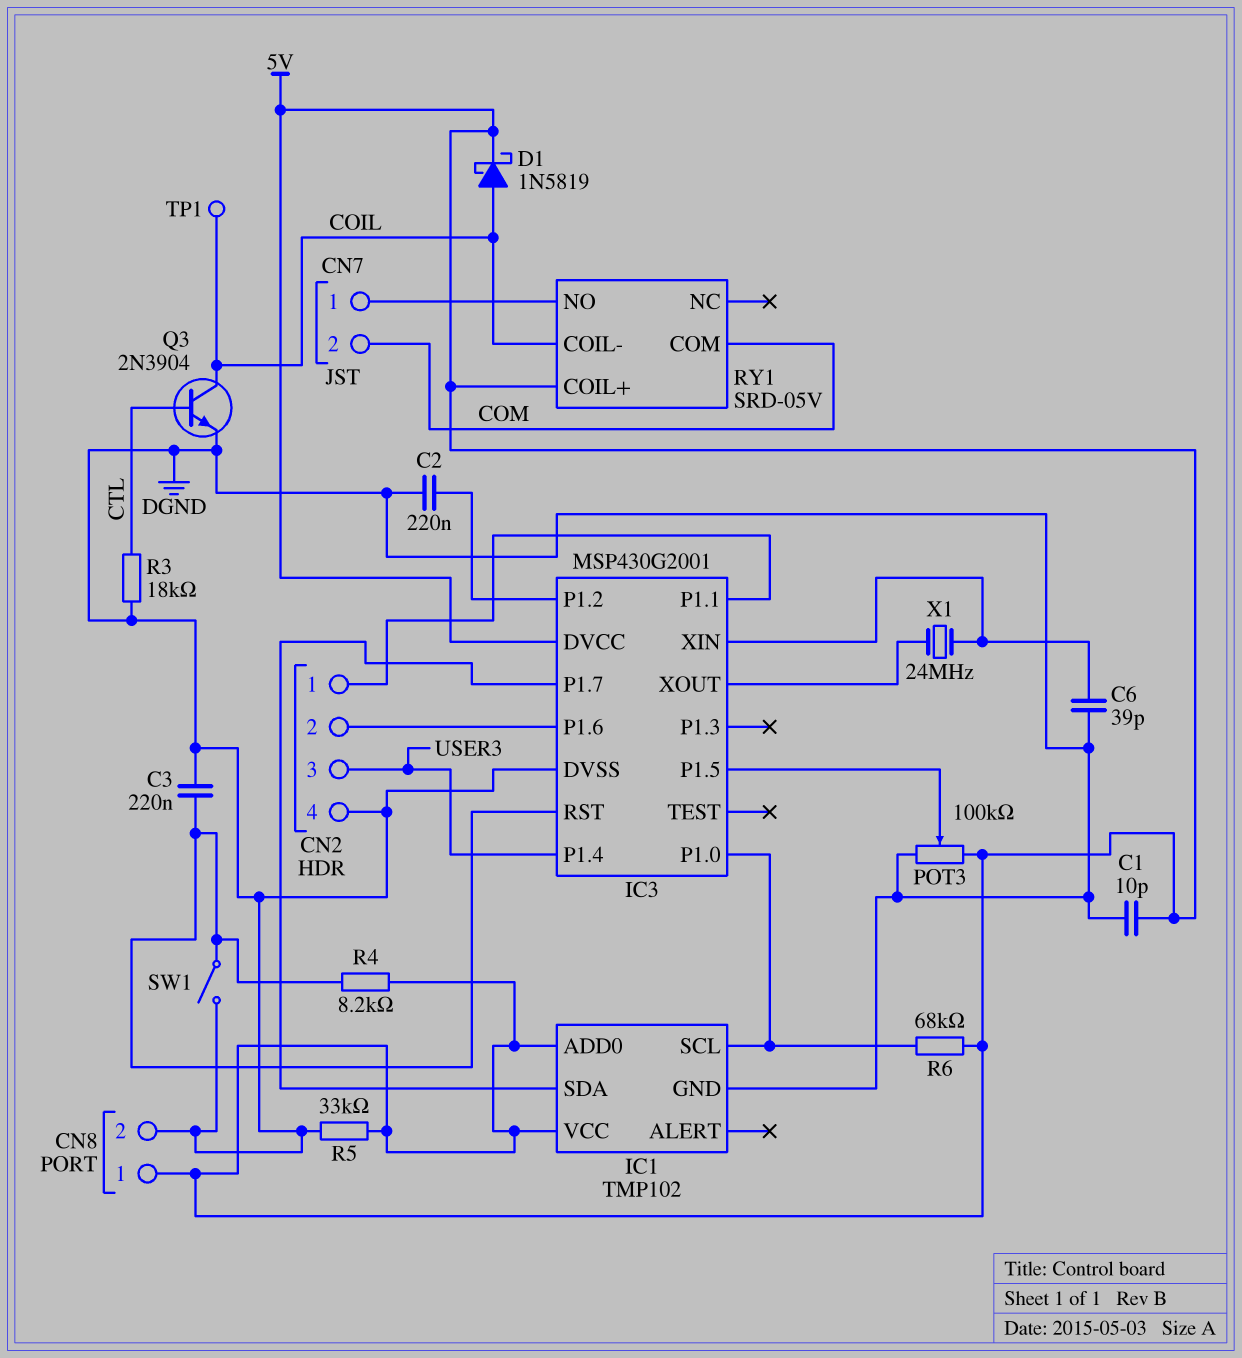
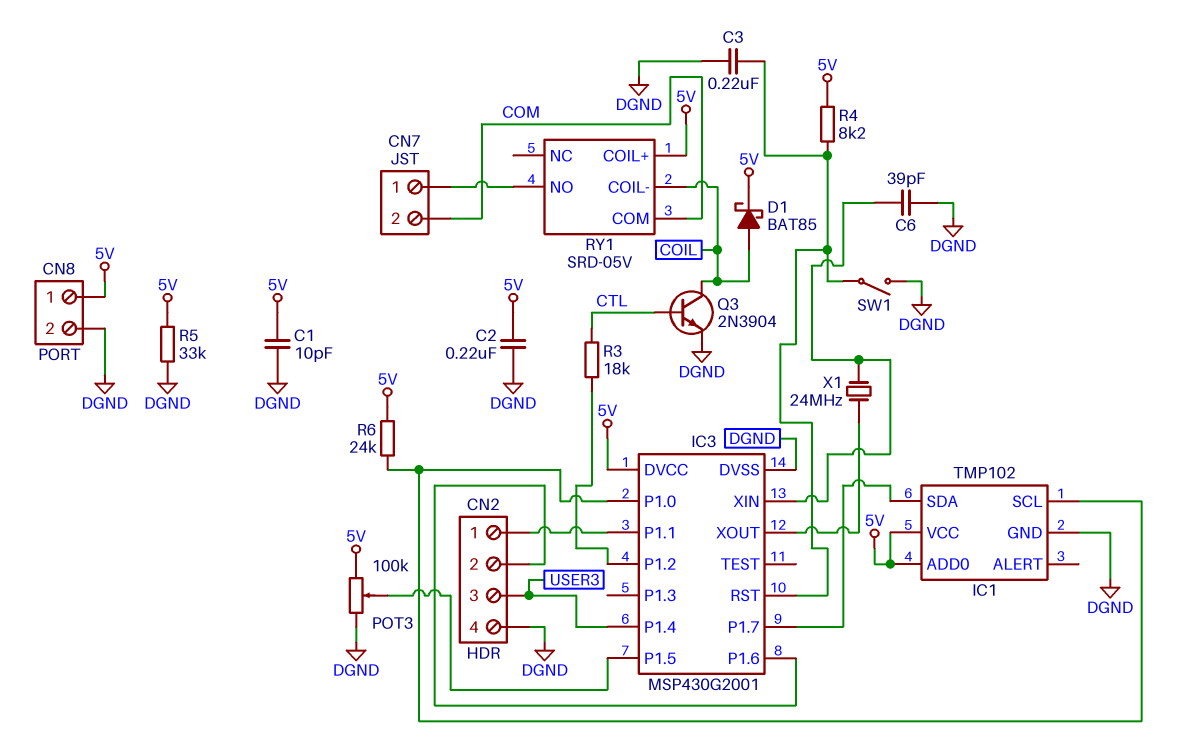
C2: 220nF (DGND, IC3/P1.2) -> 220nF (5V, DGND)
D1: schottky 1N5819 (A COIL, K 5V) -> schottky BAT85 (A COIL, K 5V)
R3: 18k (CTL, DGND) -> 18k (CTL, IC3/P1.2)
R6: 68k (5V, IC1/SCL) -> 24k (5V, IC1/SCL)
TP1: test point (COIL) -> none

